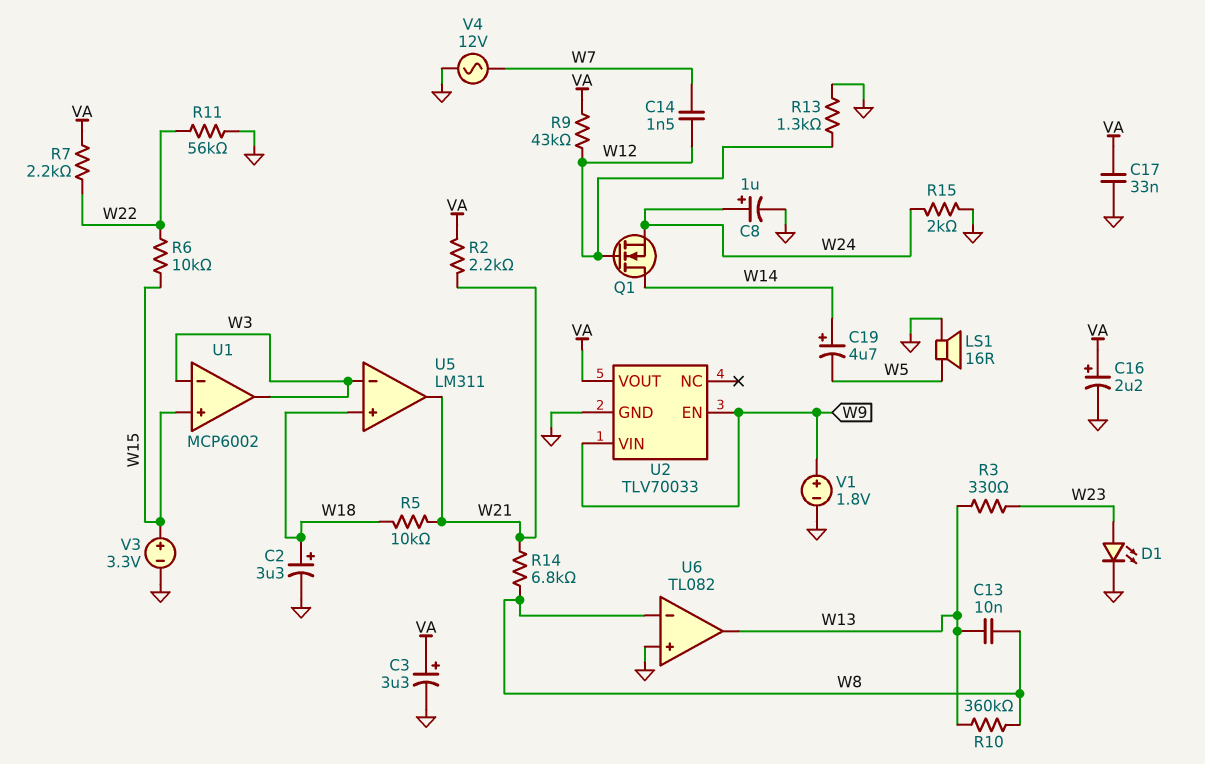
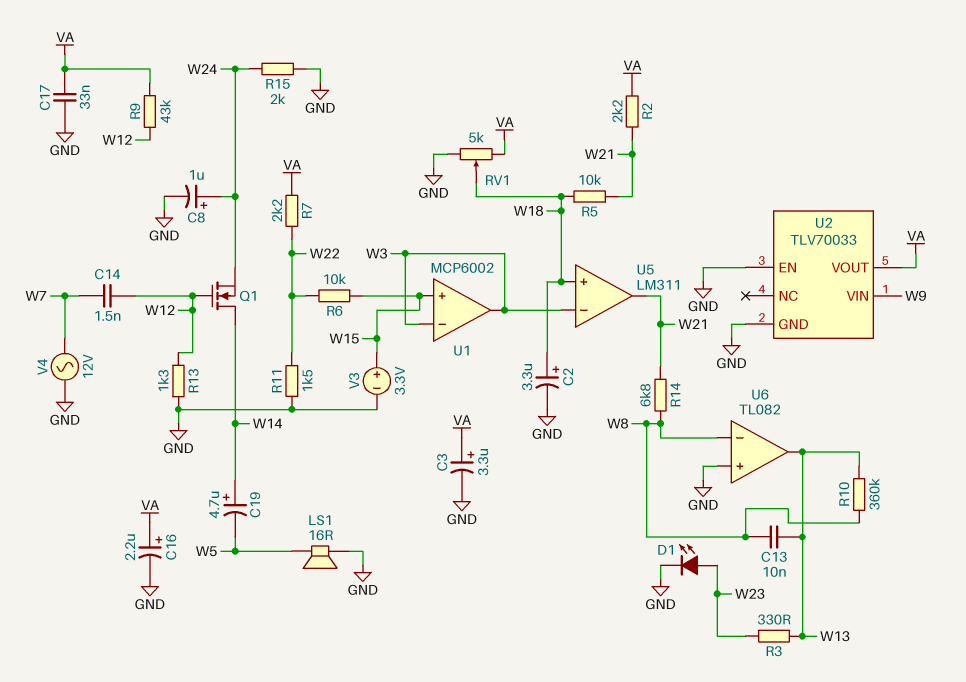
R11: 56k (GND, W22) -> 1.5k (GND, W22)
RV1: none -> 5k (GND, VA, wiper W18)
U2 pin EN: W9 -> GND
V1: 1.8V (plus W9, minus GND) -> none

